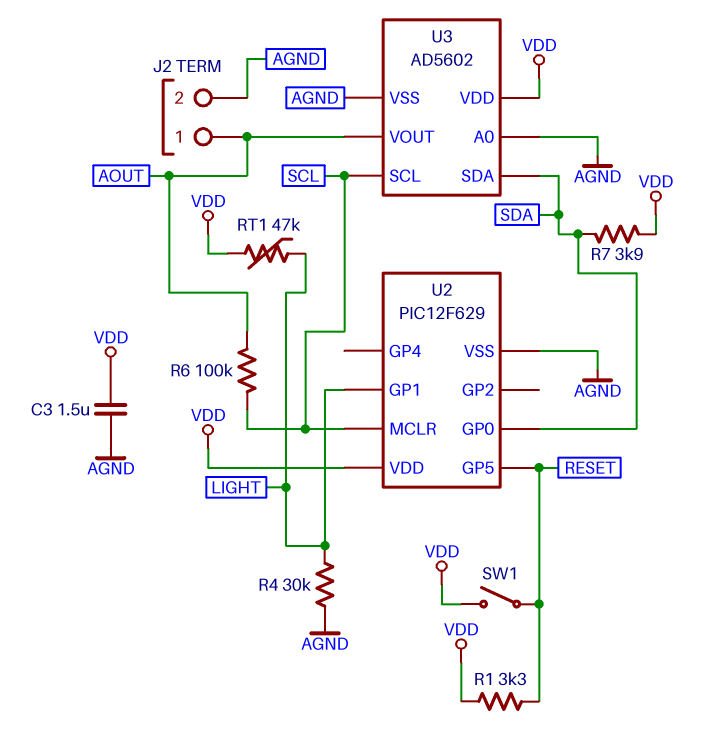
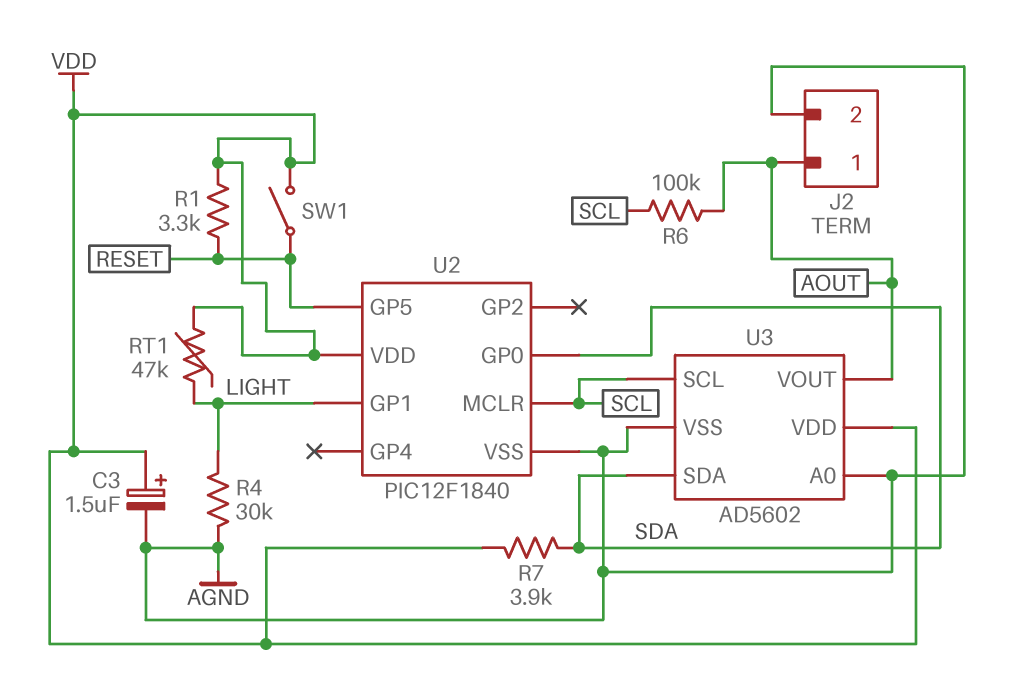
C3: 1.5uF (AGND, VDD) -> 1.5uF (plus VDD, minus AGND)
U2: PIC12F629 -> PIC12F1840

